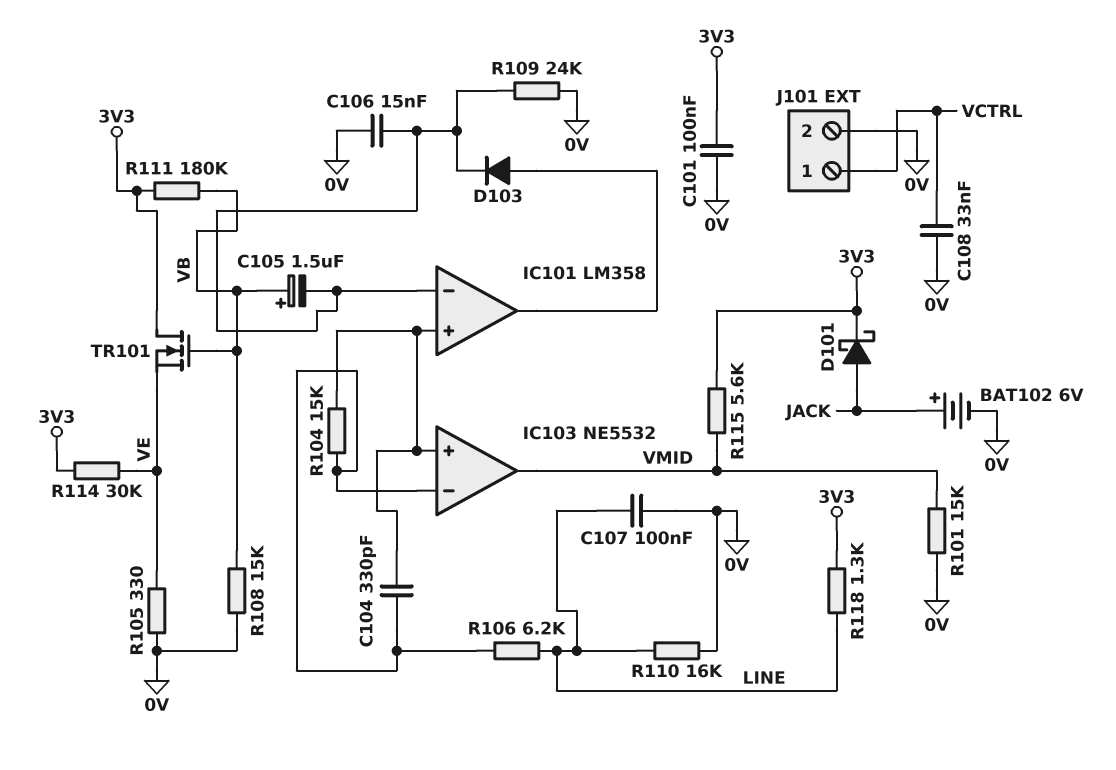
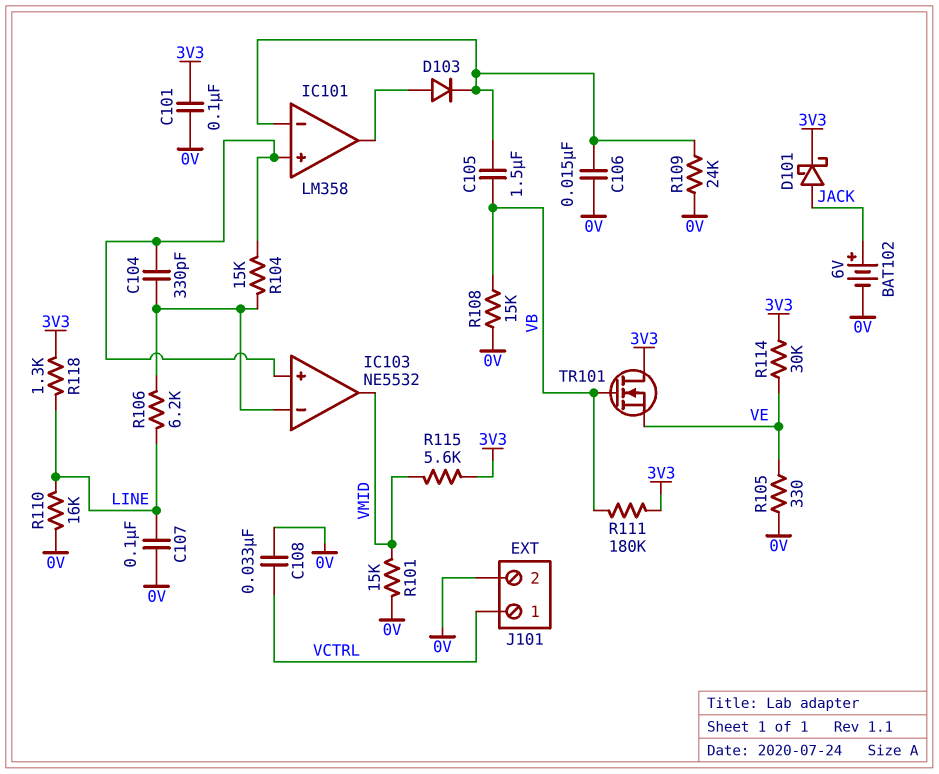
C105: 1.5uF (plus VB, minus IC101/in-) -> 1.5uF (IC101/in-, VB)

